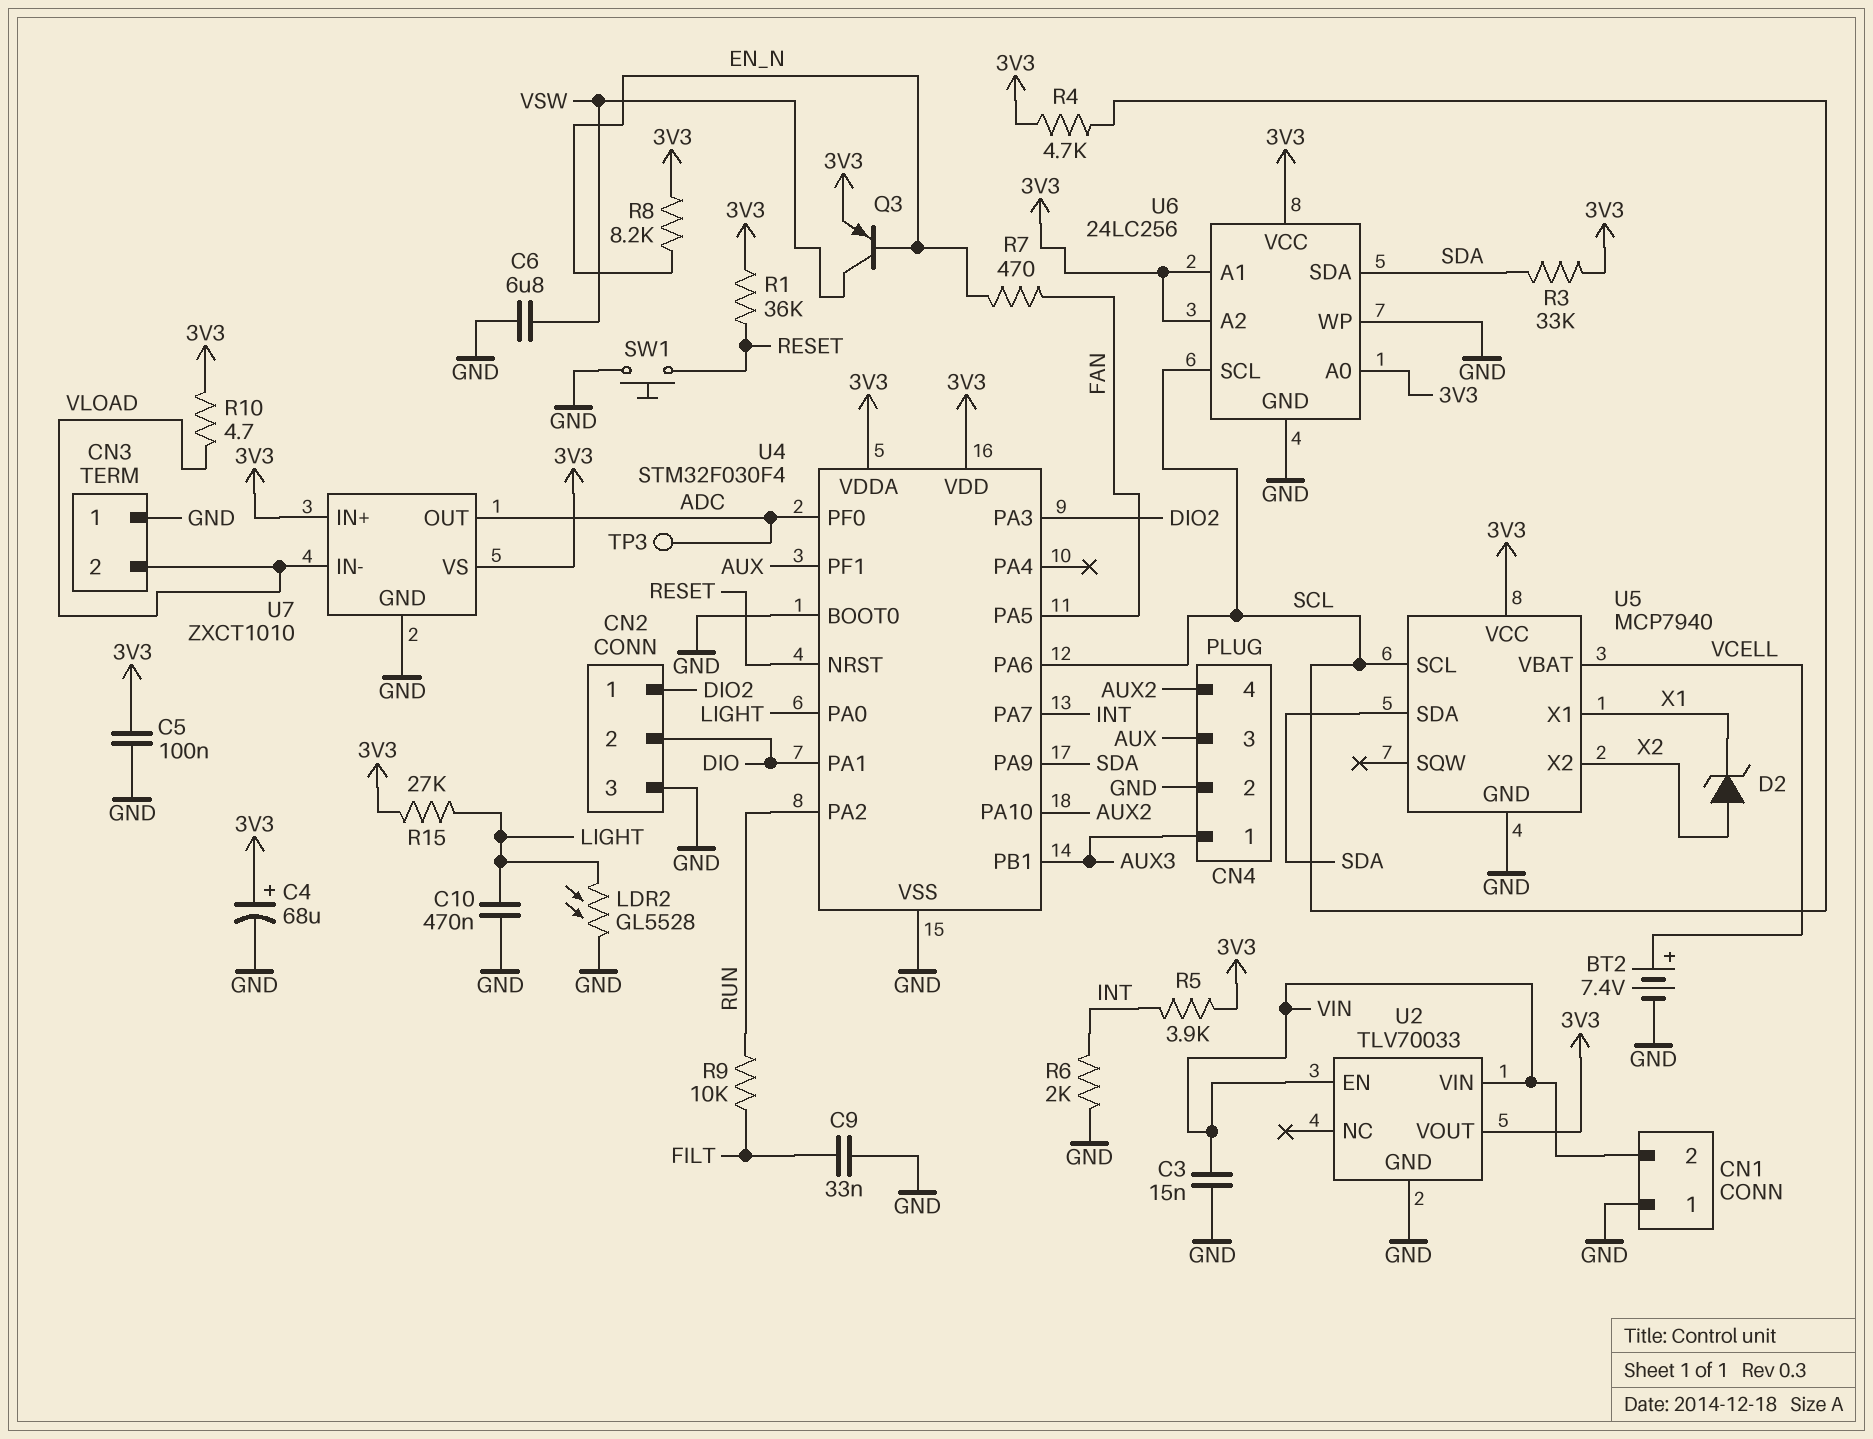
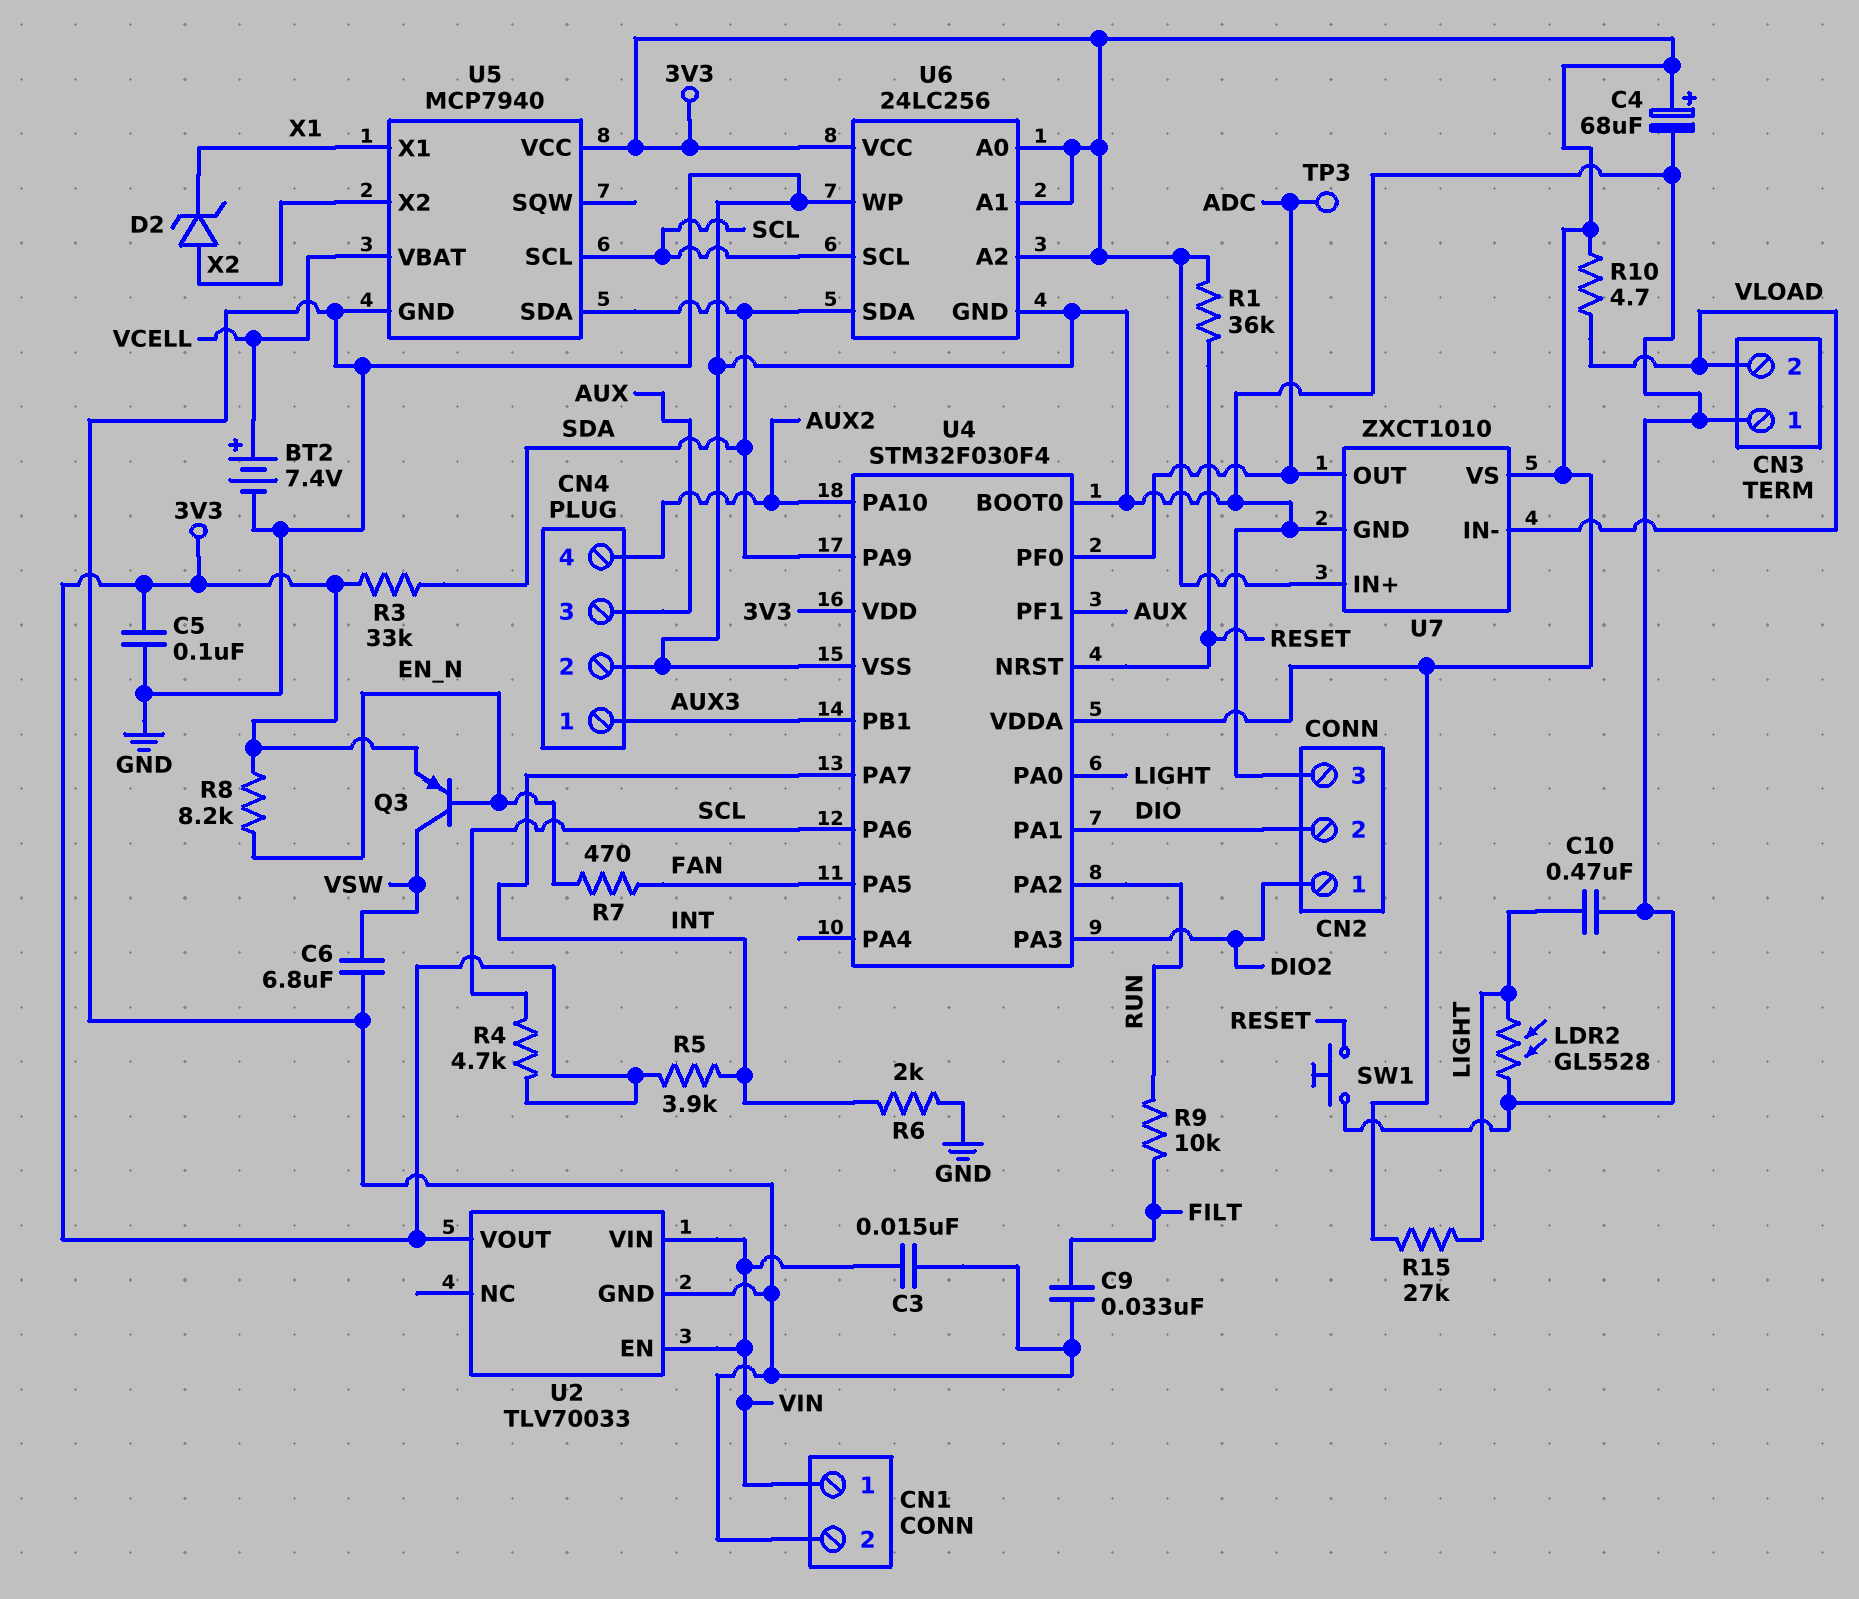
CN1 pin 1: GND -> VIN
CN1 pin 2: VIN -> GND

